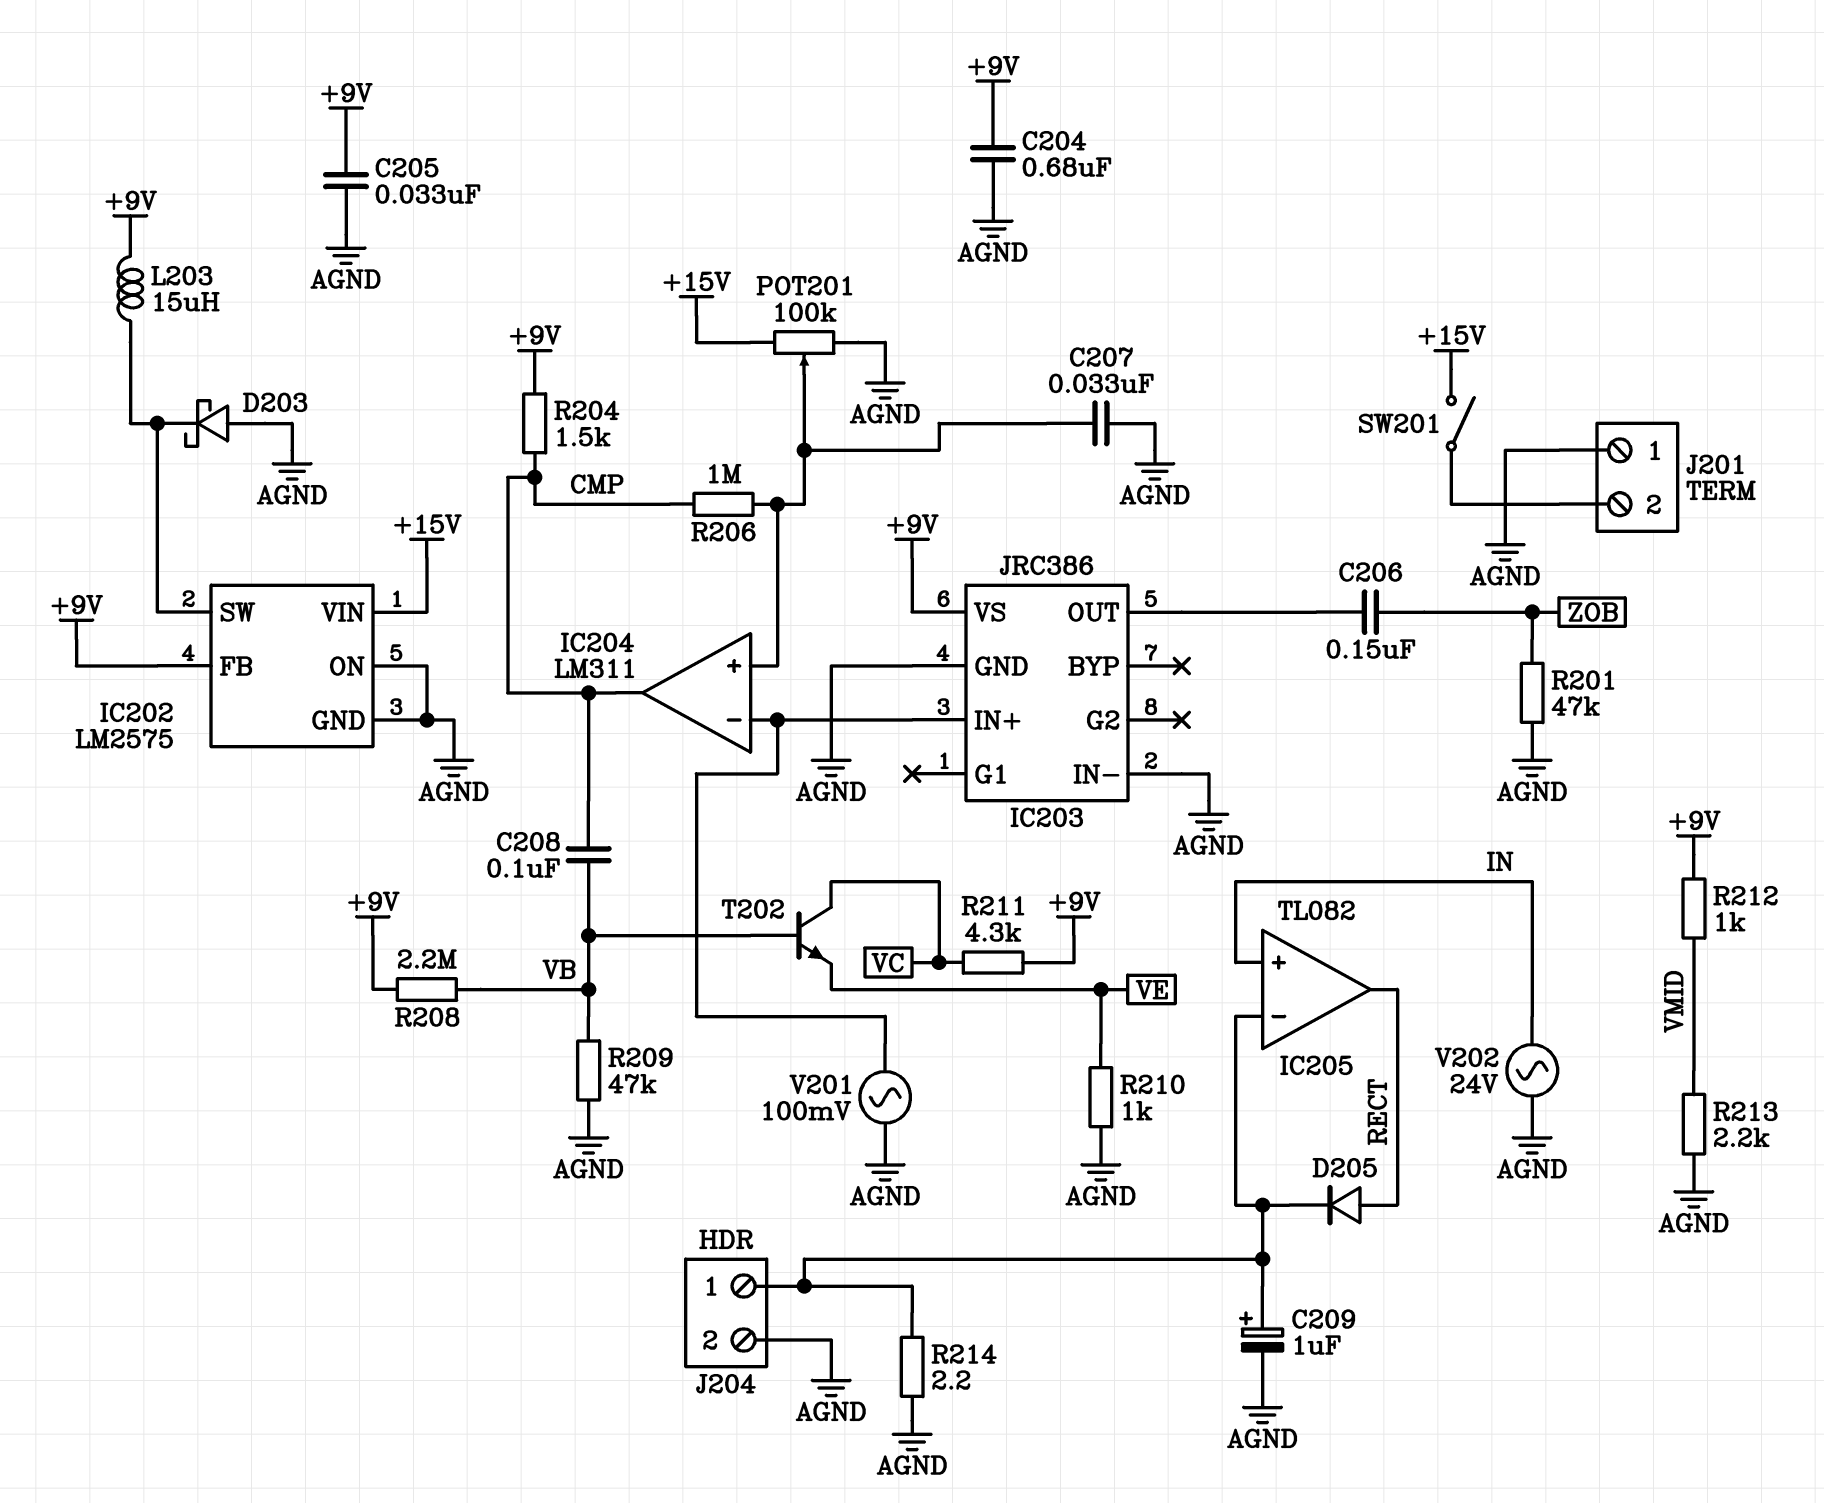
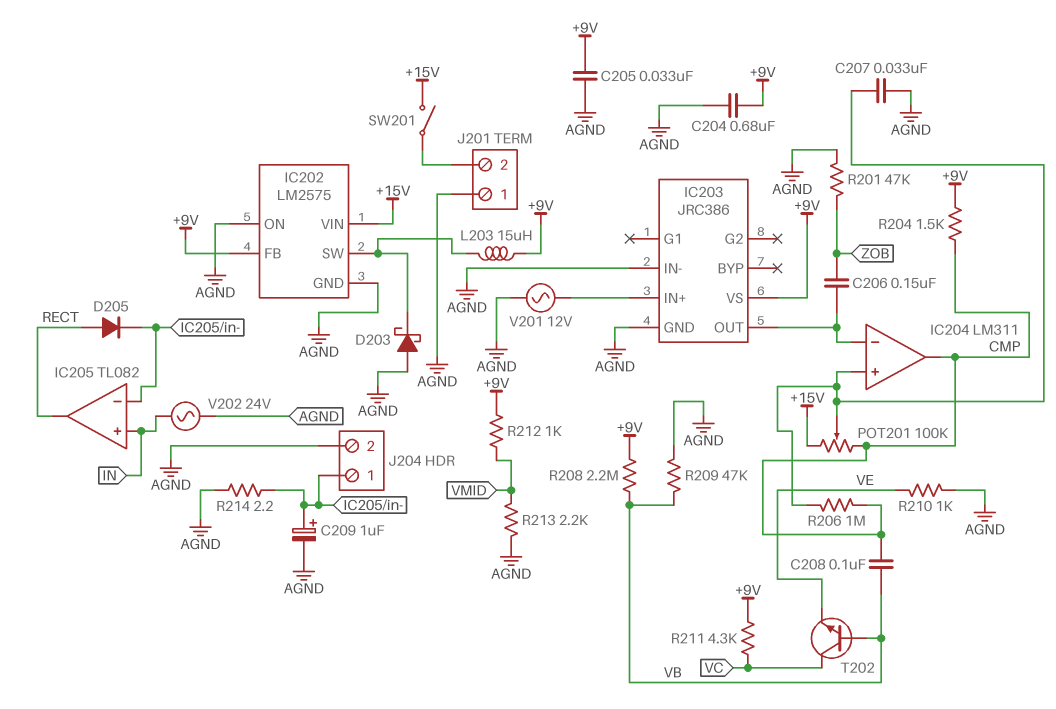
IC204 pin in-: IC203/IN+ -> IC203/OUT
POT201: 100k (+15V, AGND, wiper IC204/in+) -> 100k (+15V, CMP, wiper IC204/in+)
V201: AC 100mV (AGND, IC203/IN+) -> AC 12V (AGND, IC203/IN+)

